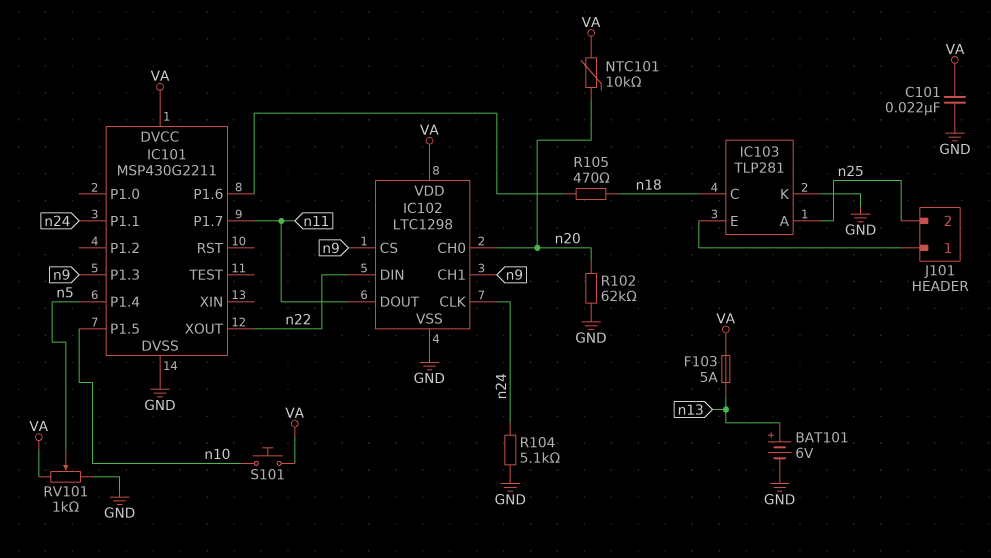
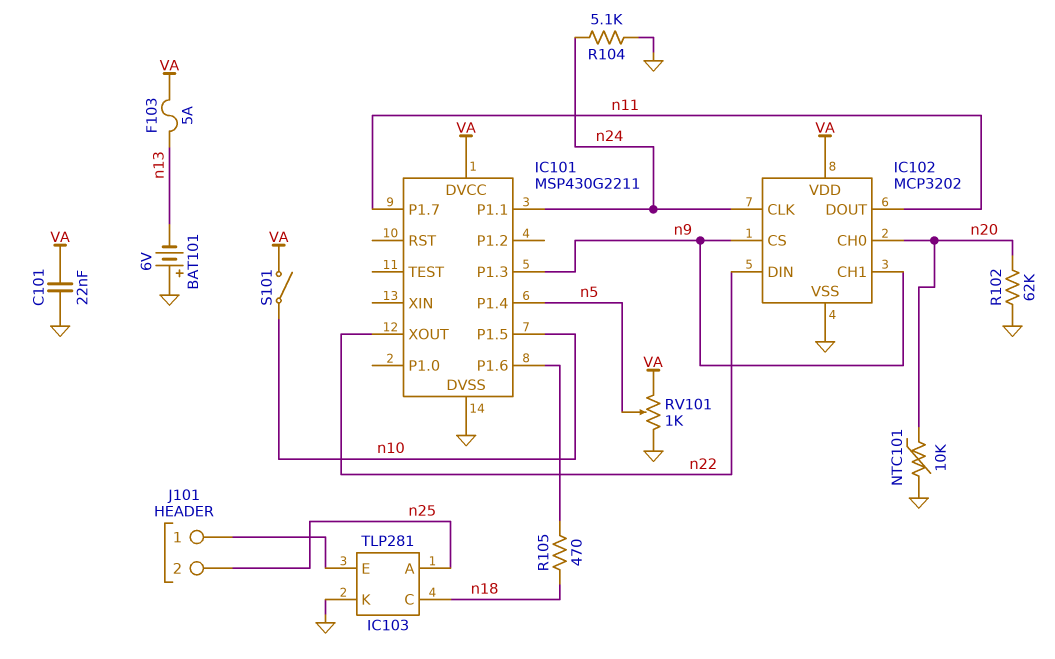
BAT101: 6V (plus n13, minus GND) -> 6V (plus GND, minus n13)
IC102: LTC1298 -> MCP3202
NTC101: 10k (VA, n20) -> 10k (GND, n20)
S101: button (VA, n10) -> switch (VA, n10)

